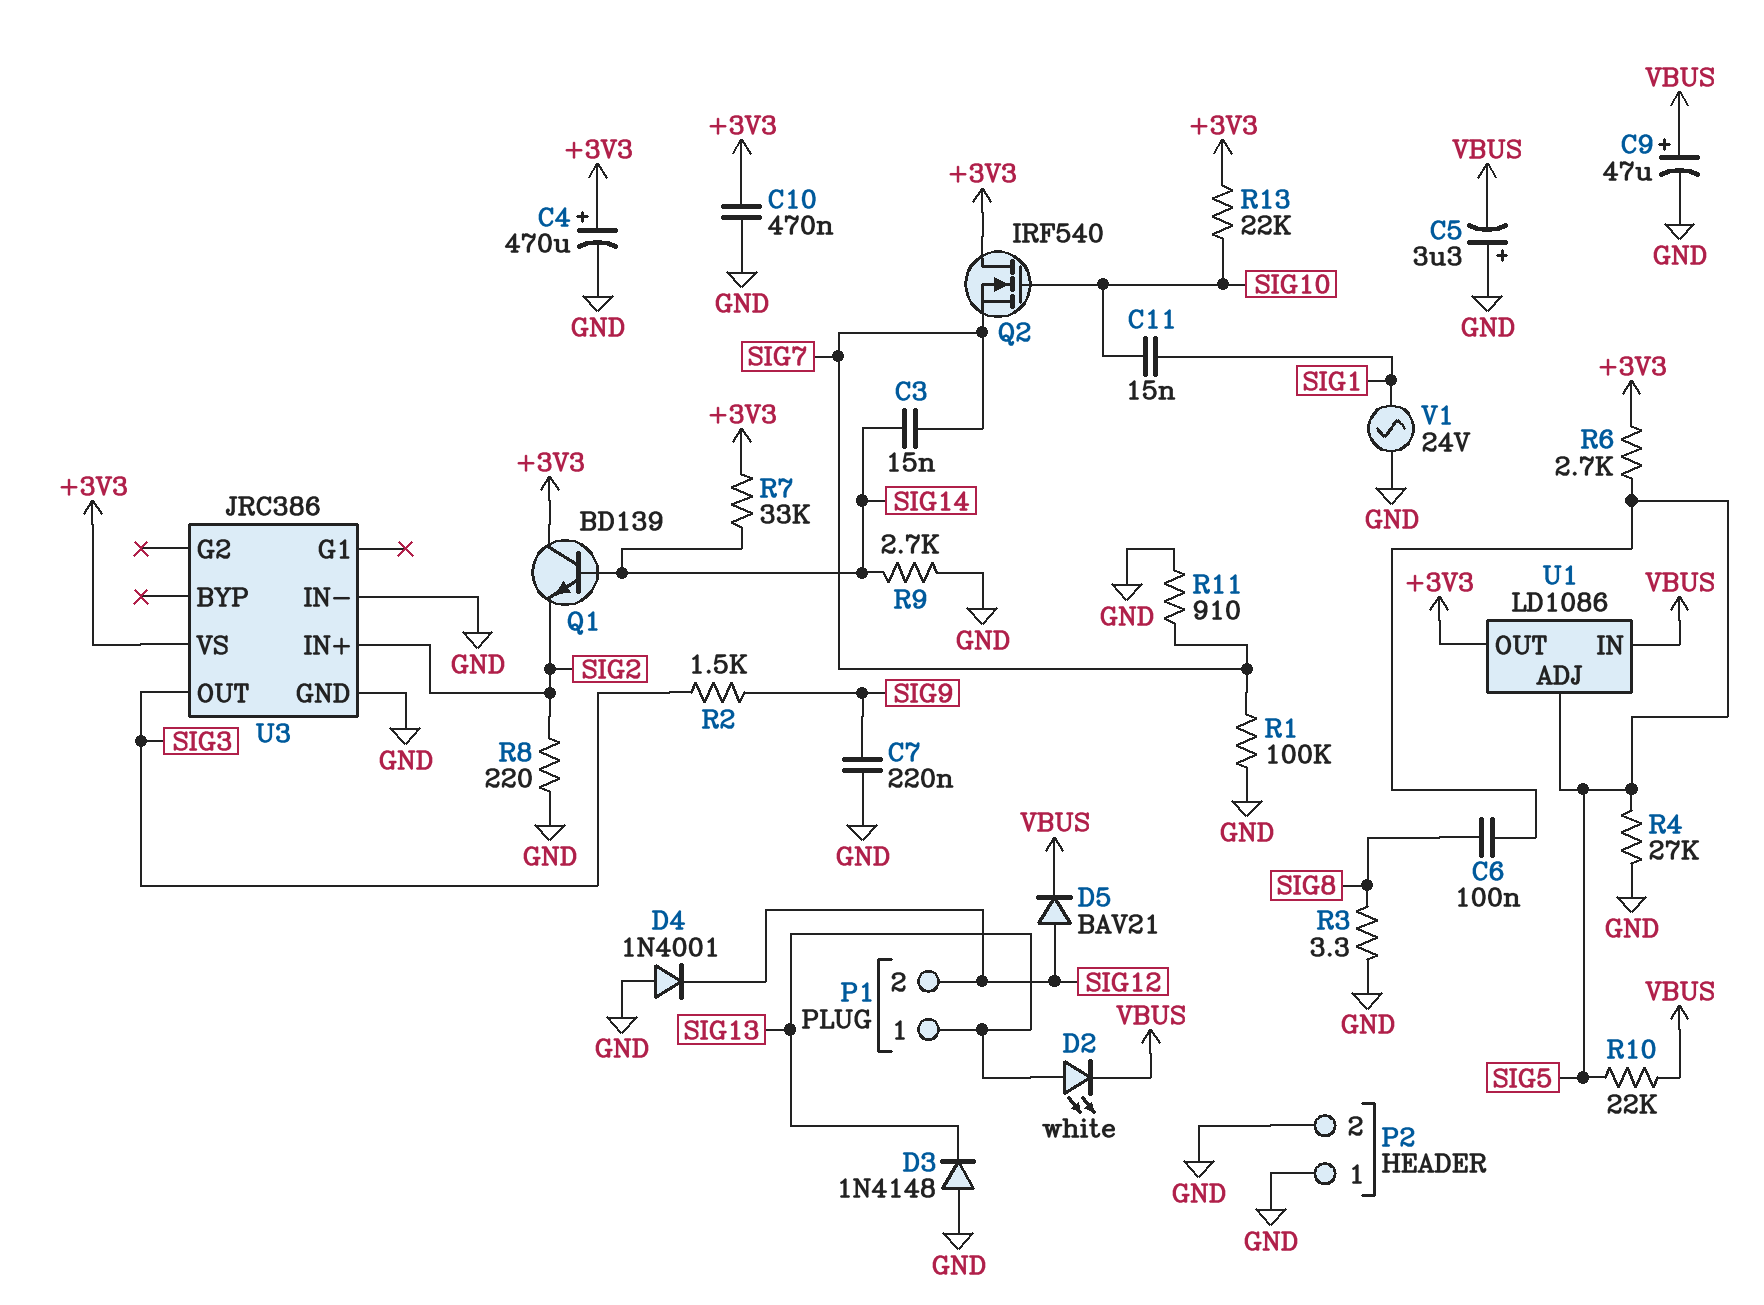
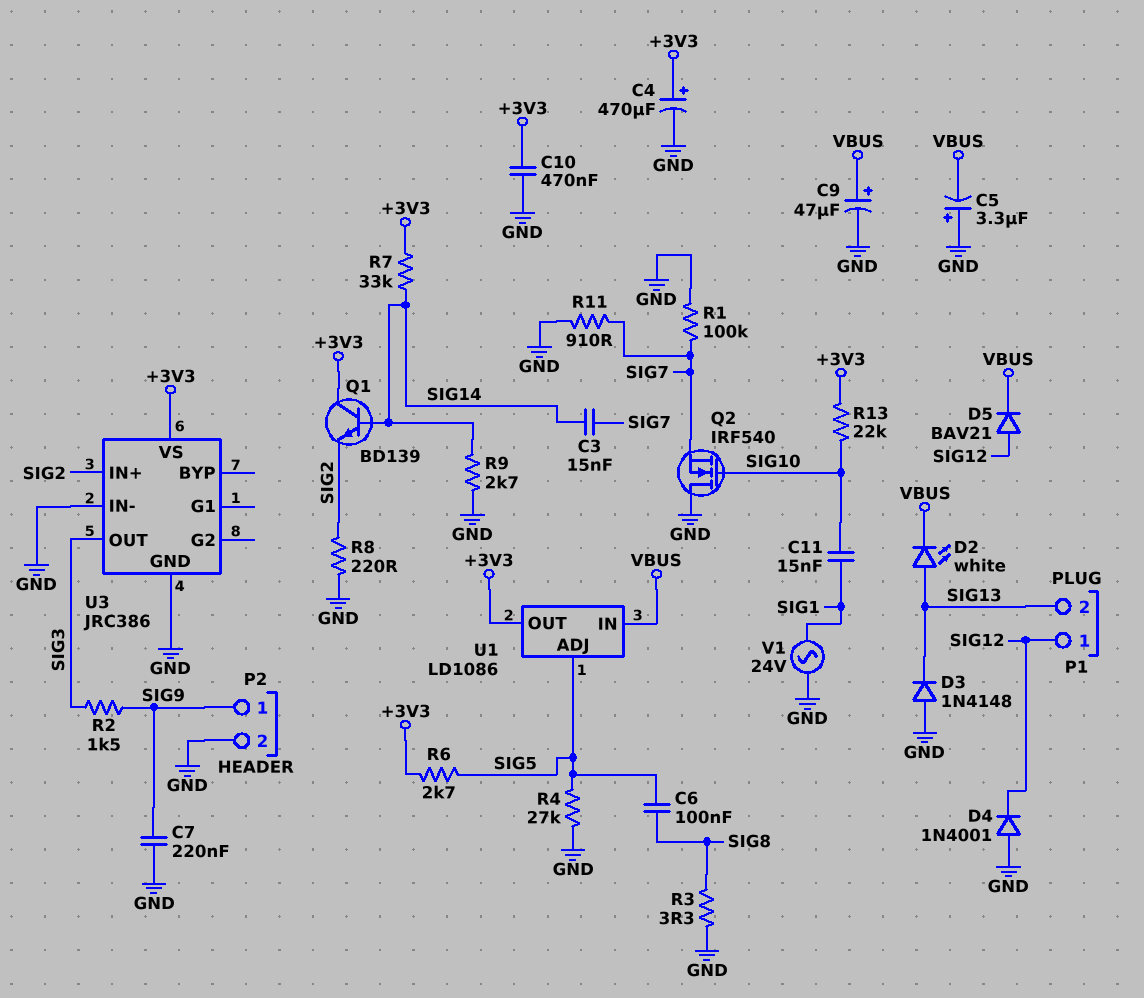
P1 pin 1: SIG13 -> SIG12
P1 pin 2: SIG12 -> SIG13
P2 pin 1: GND -> SIG9
Q2: NMOS IRF540 (G SIG10, D +3V3, S SIG7) -> NMOS IRF540 (G SIG10, D GND, S SIG7)
R10: 22k (SIG5, VBUS) -> none

